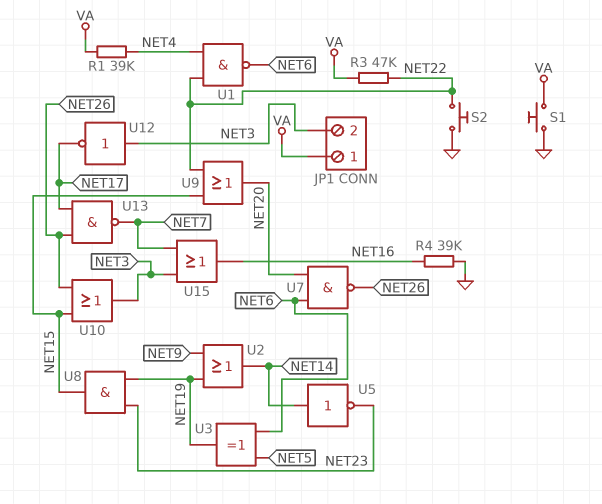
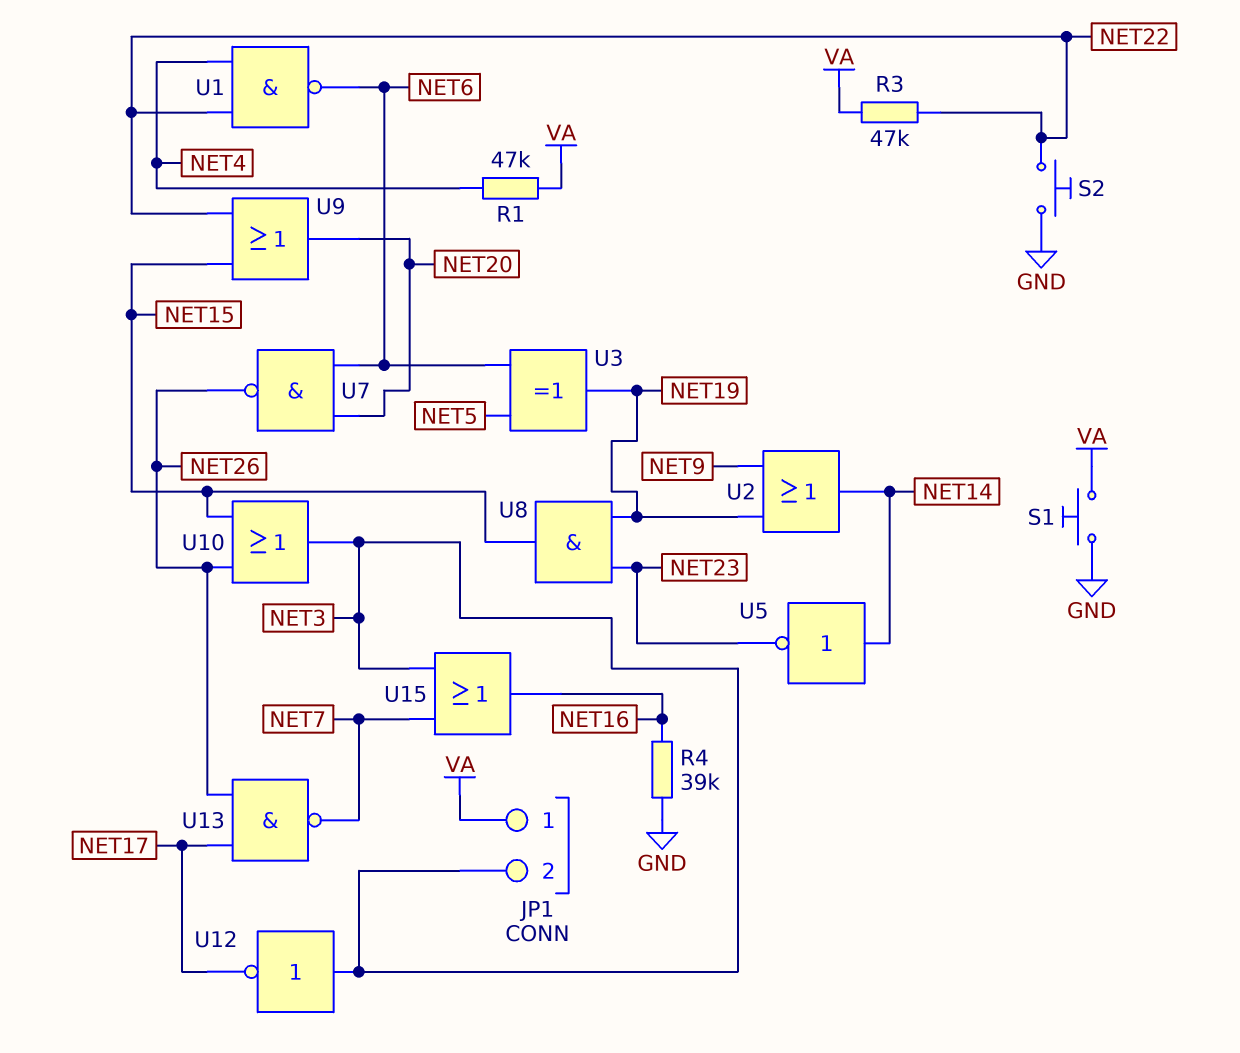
R1: 39k (NET4, VA) -> 47k (NET4, VA)

